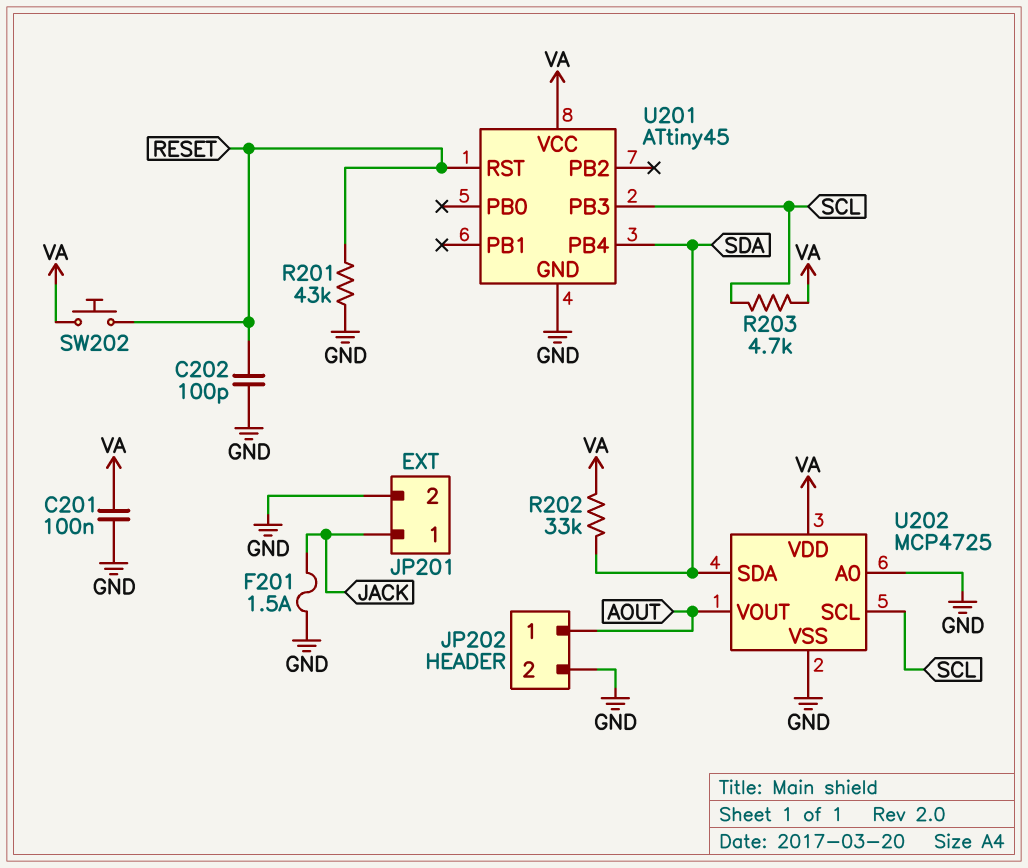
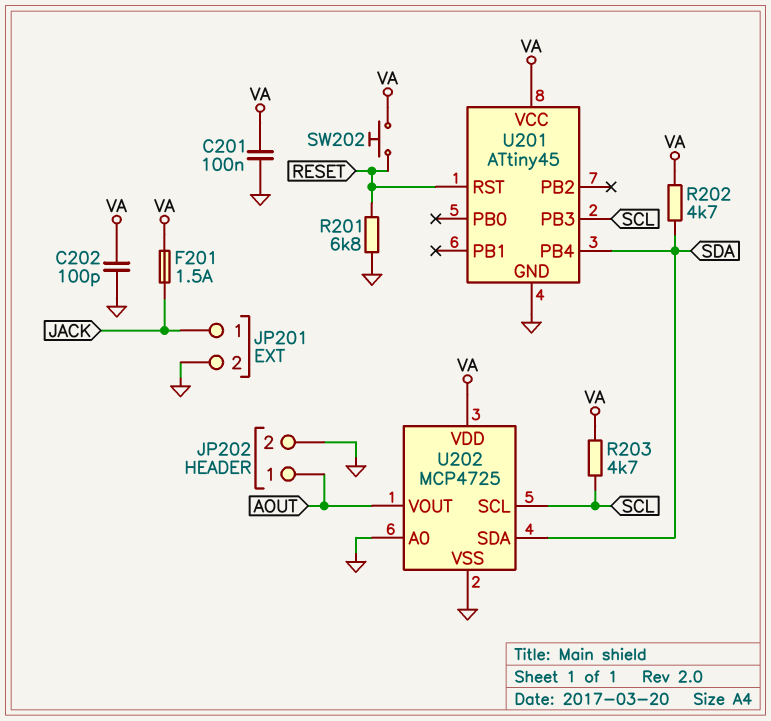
C202: 100pF (GND, RESET) -> 100pF (GND, VA)
F201: 1.5A (GND, JACK) -> 1.5A (JACK, VA)
R201: 43k (GND, RESET) -> 6.8k (GND, RESET)
R202: 33k (SDA, VA) -> 4.7k (SDA, VA)

